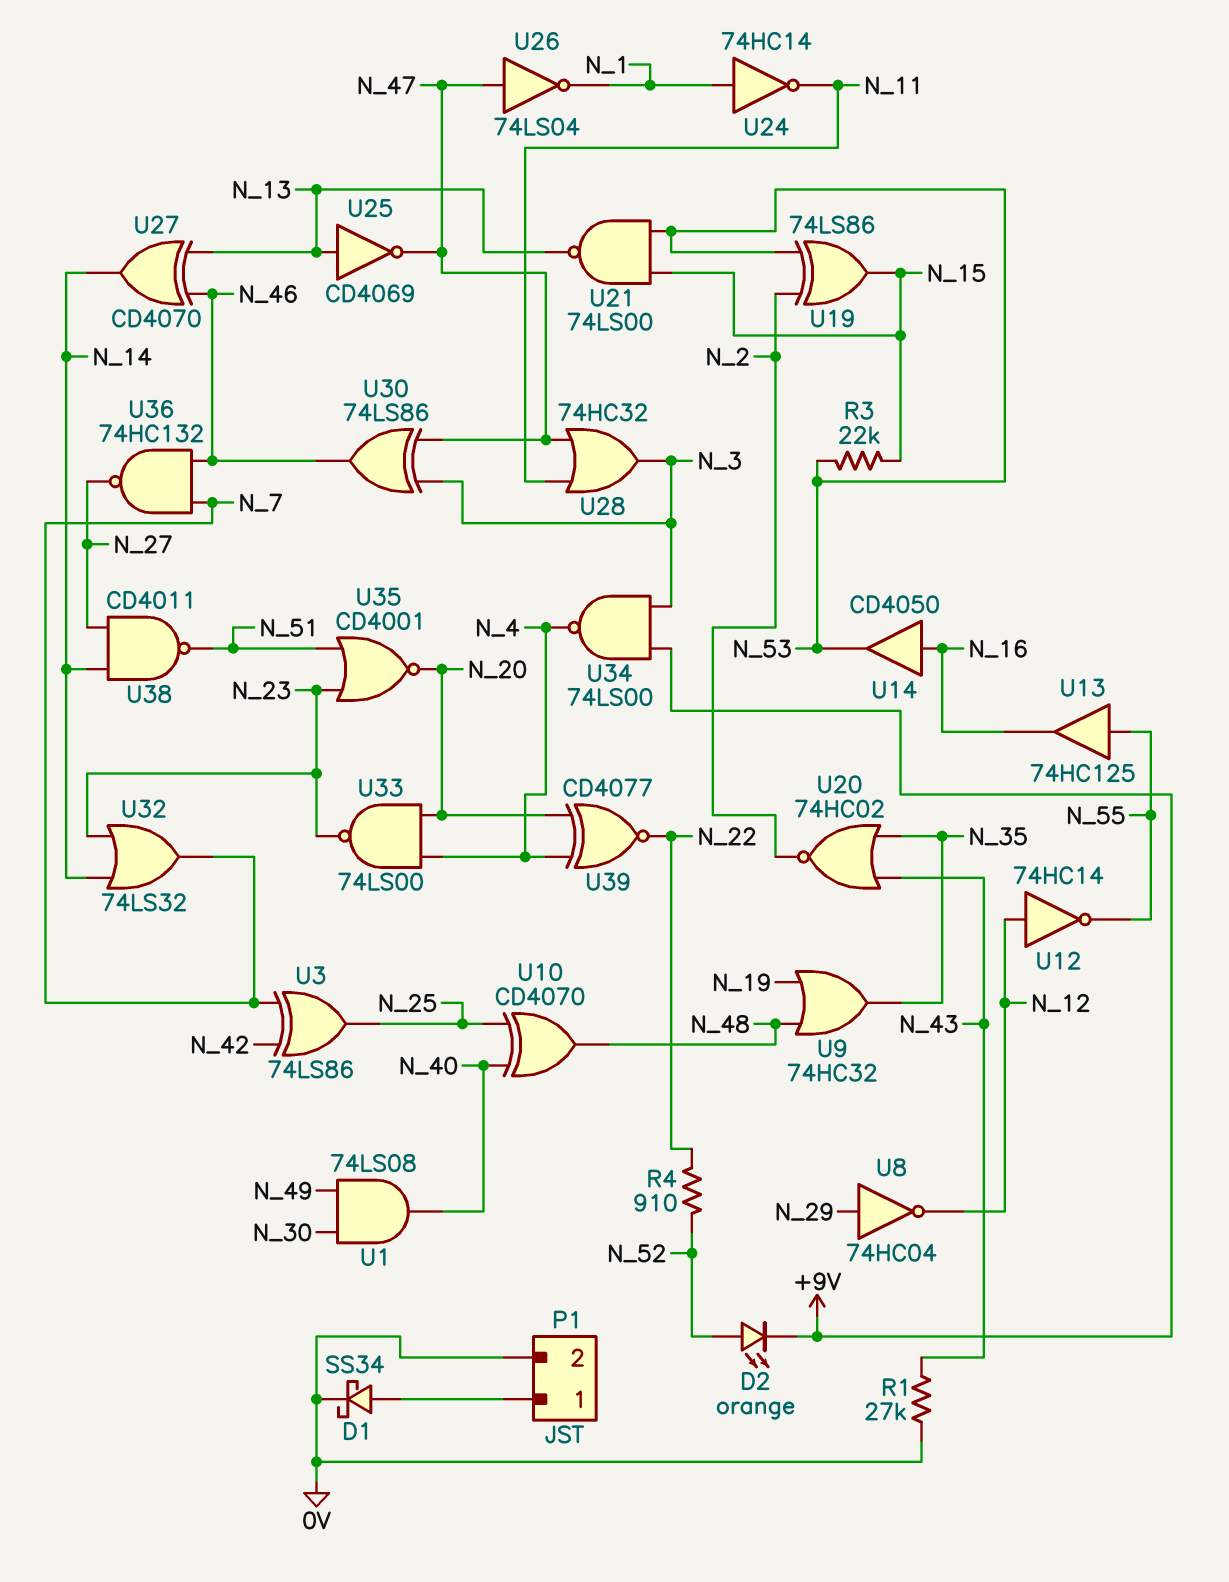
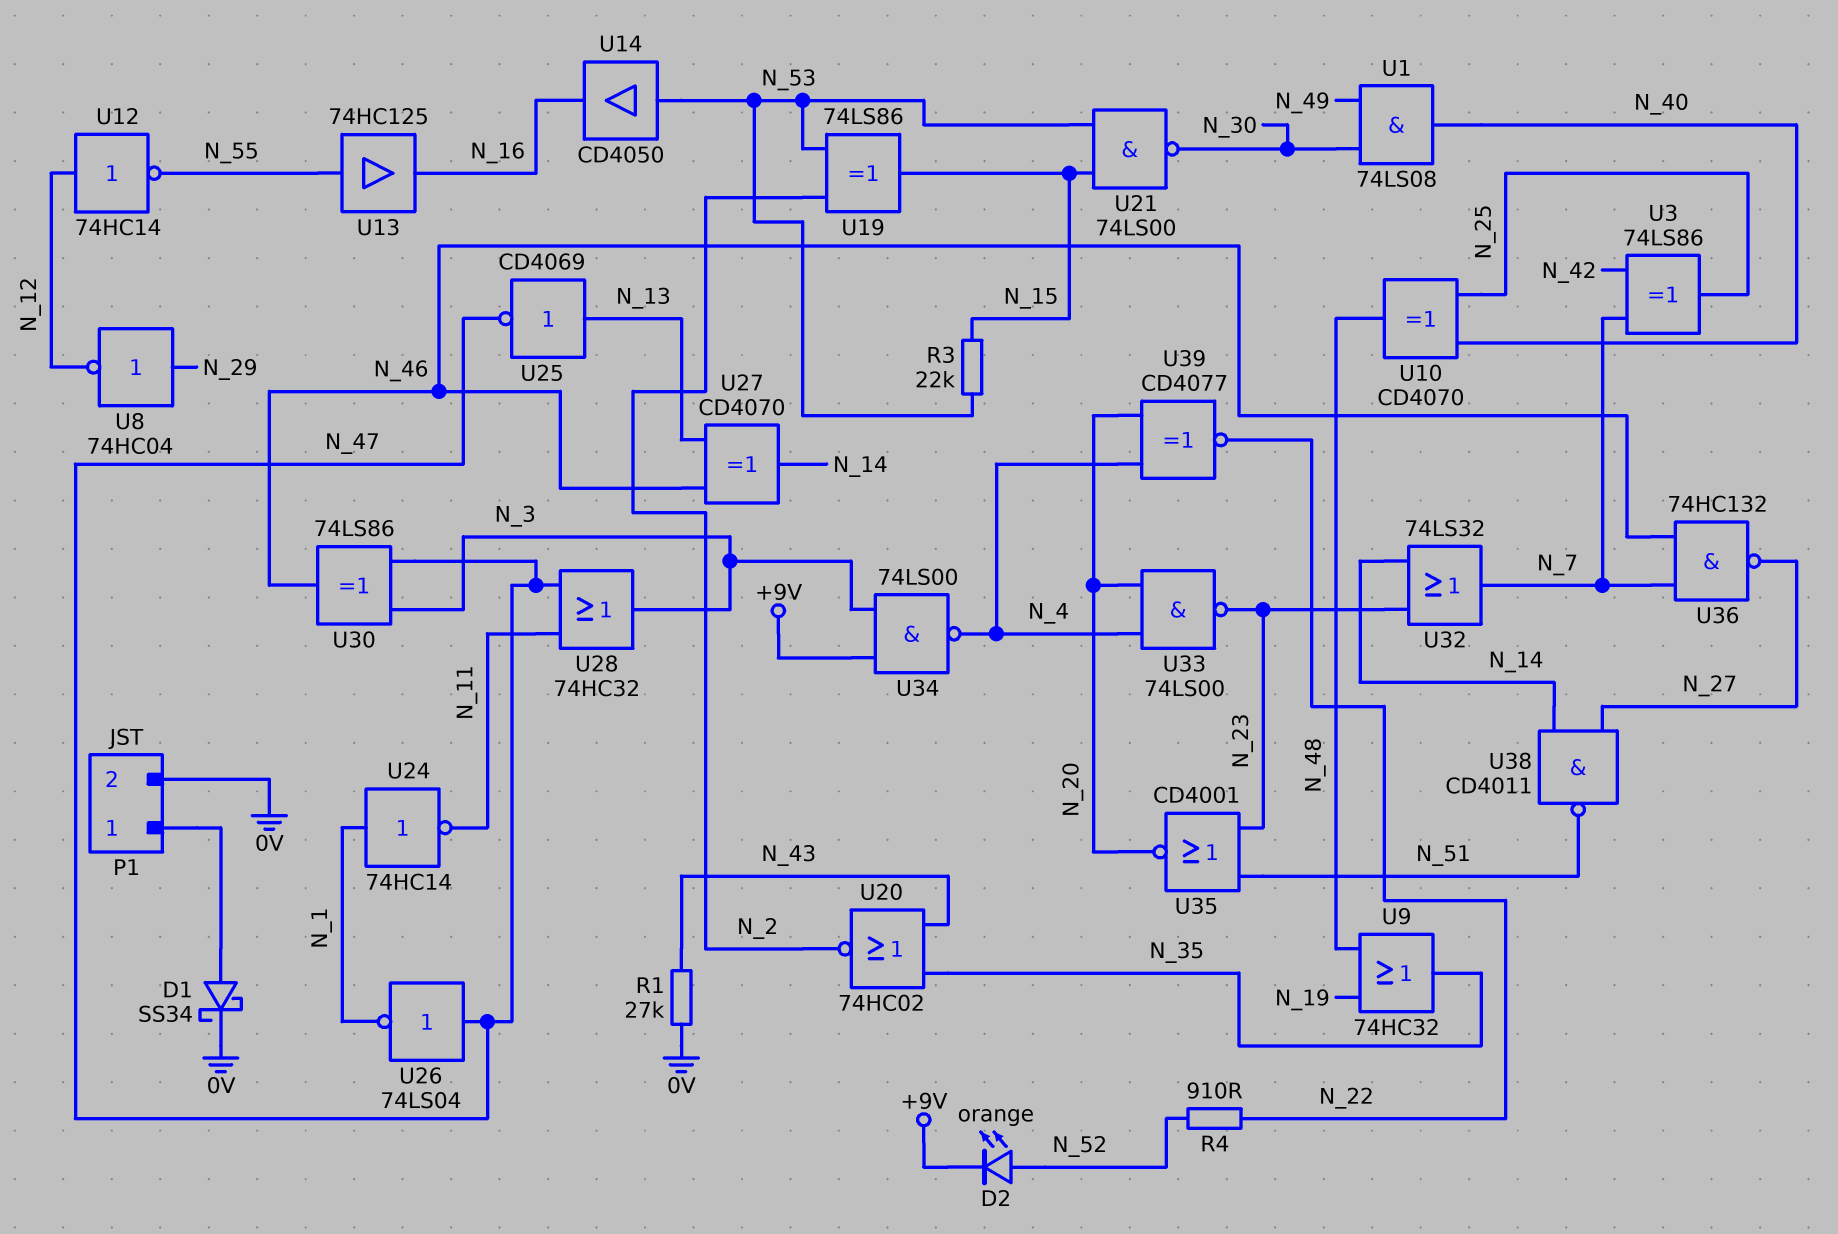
U14: buffer CD4050 (in N_16, out N_53) -> buffer CD4050 (in N_53, out N_16)
U21: NAND 74LS00 (in N_15, in N_53, out N_13) -> NAND 74LS00 (in N_15, in N_53, out N_30)

